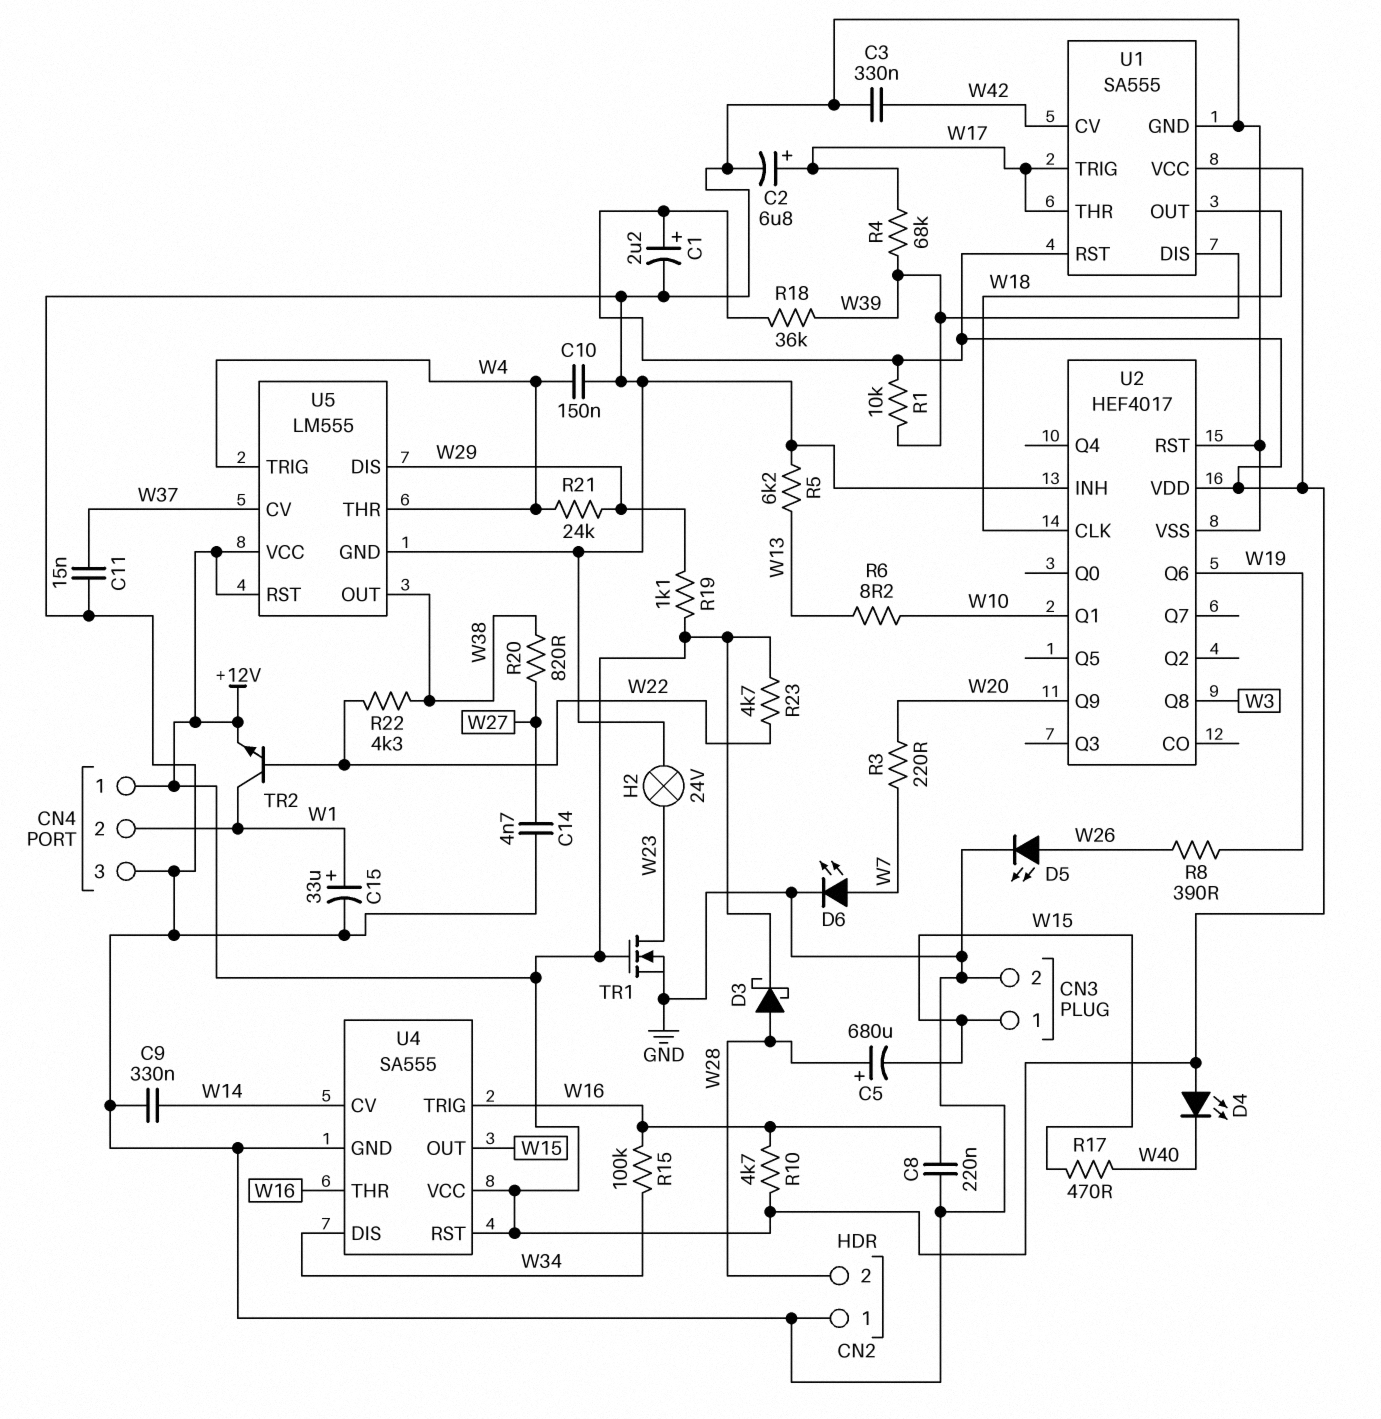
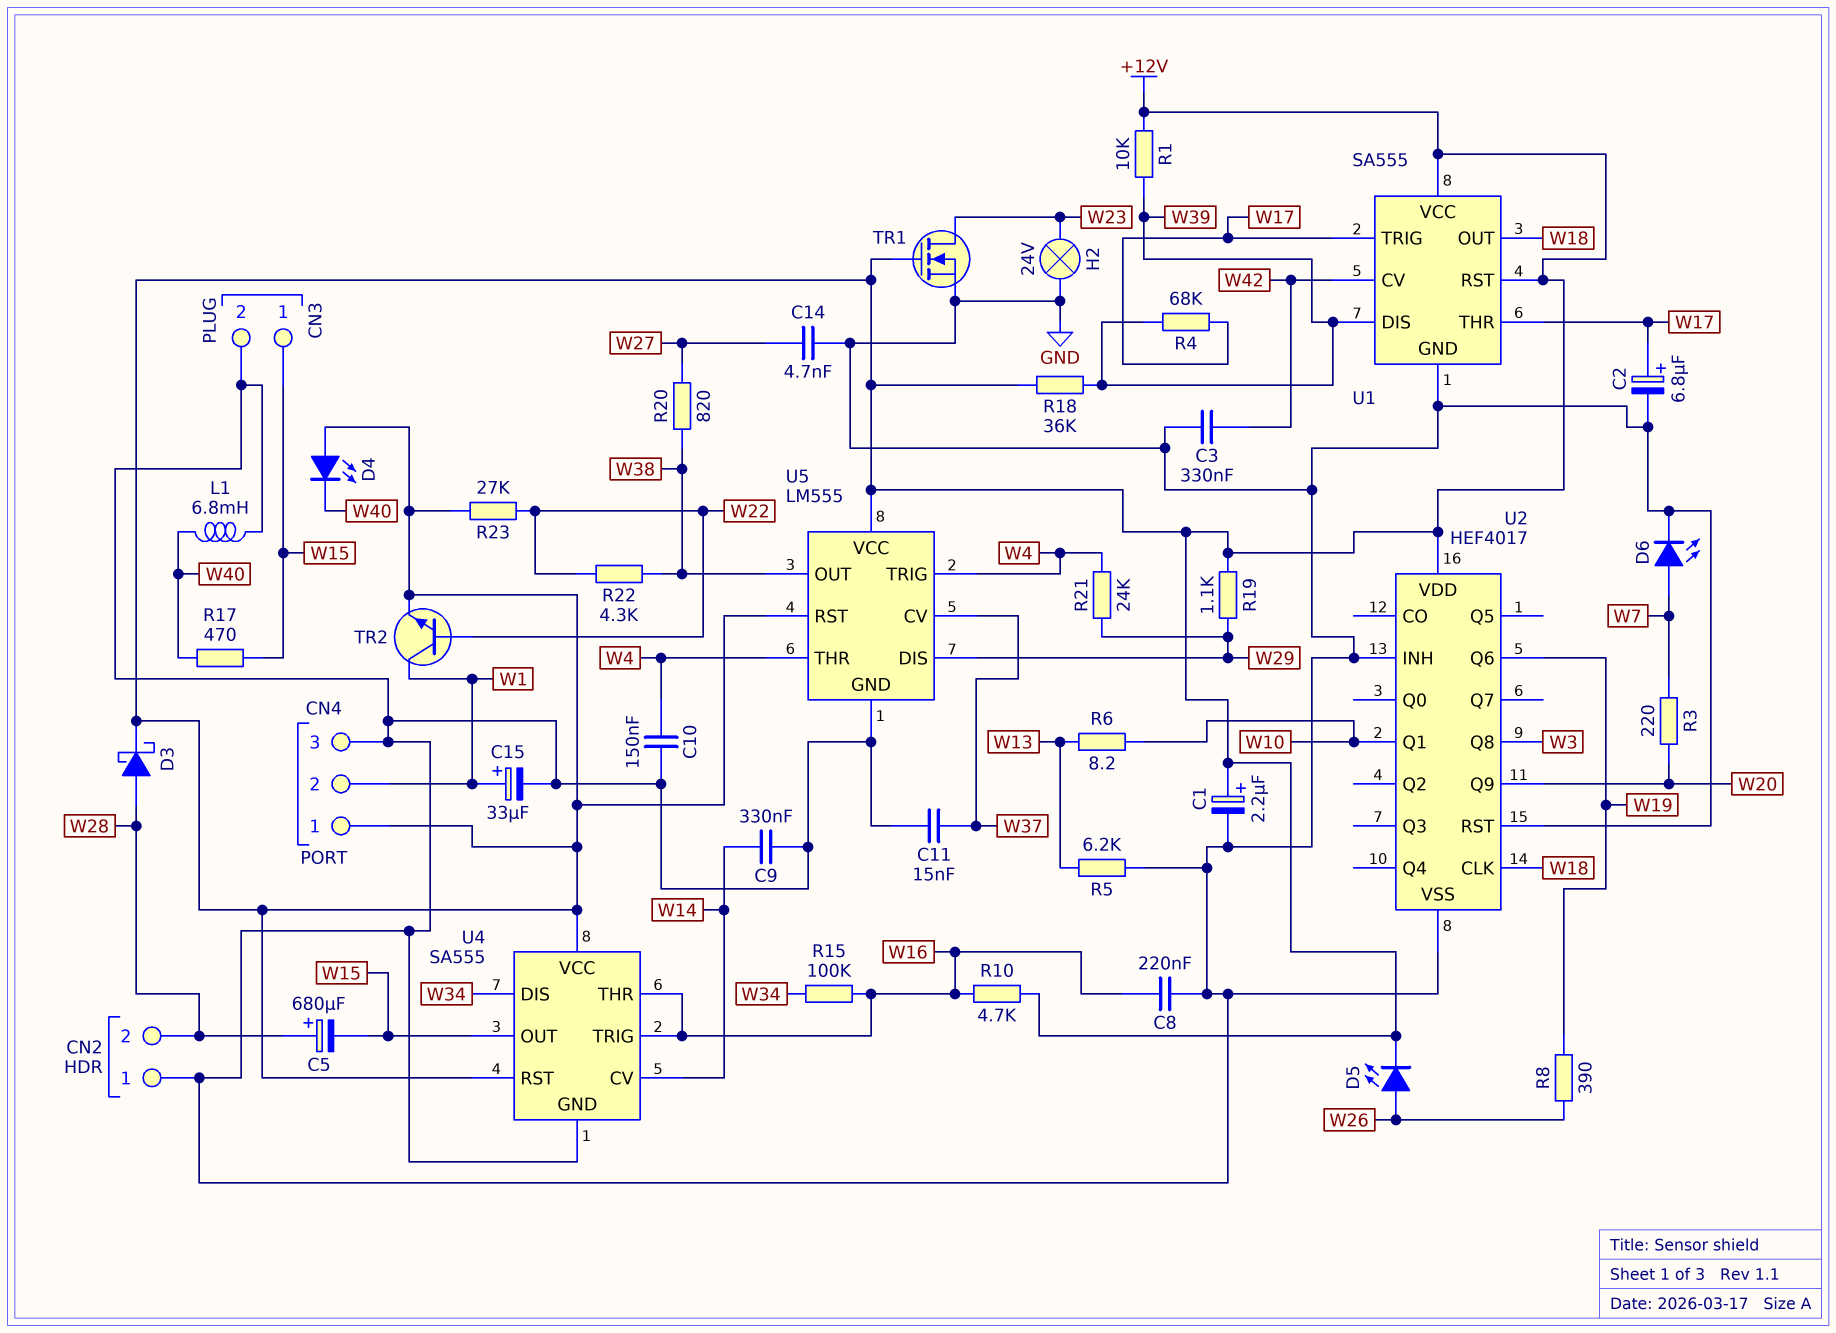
D5: LED (A W26, K GND) -> LED (A W26, K +12V)
L1: none -> 6.8mH (GND, W40)
R23: 4.7k (+12V, W22) -> 27k (+12V, W22)

